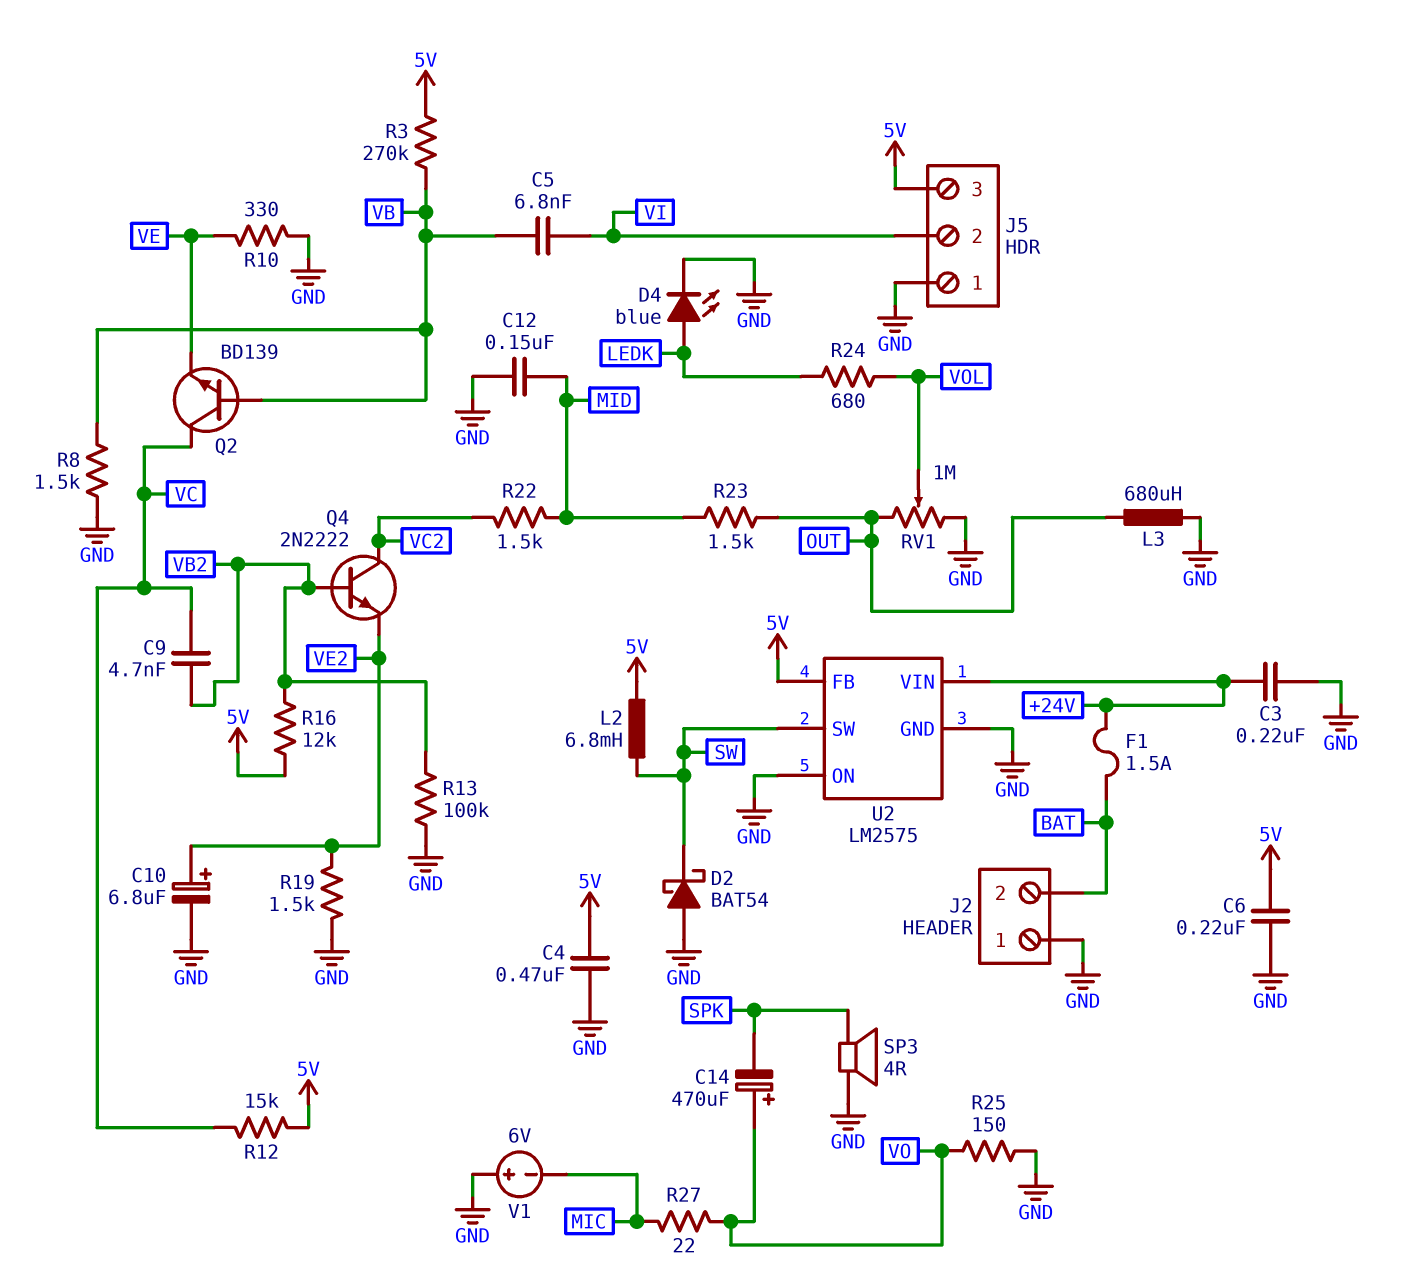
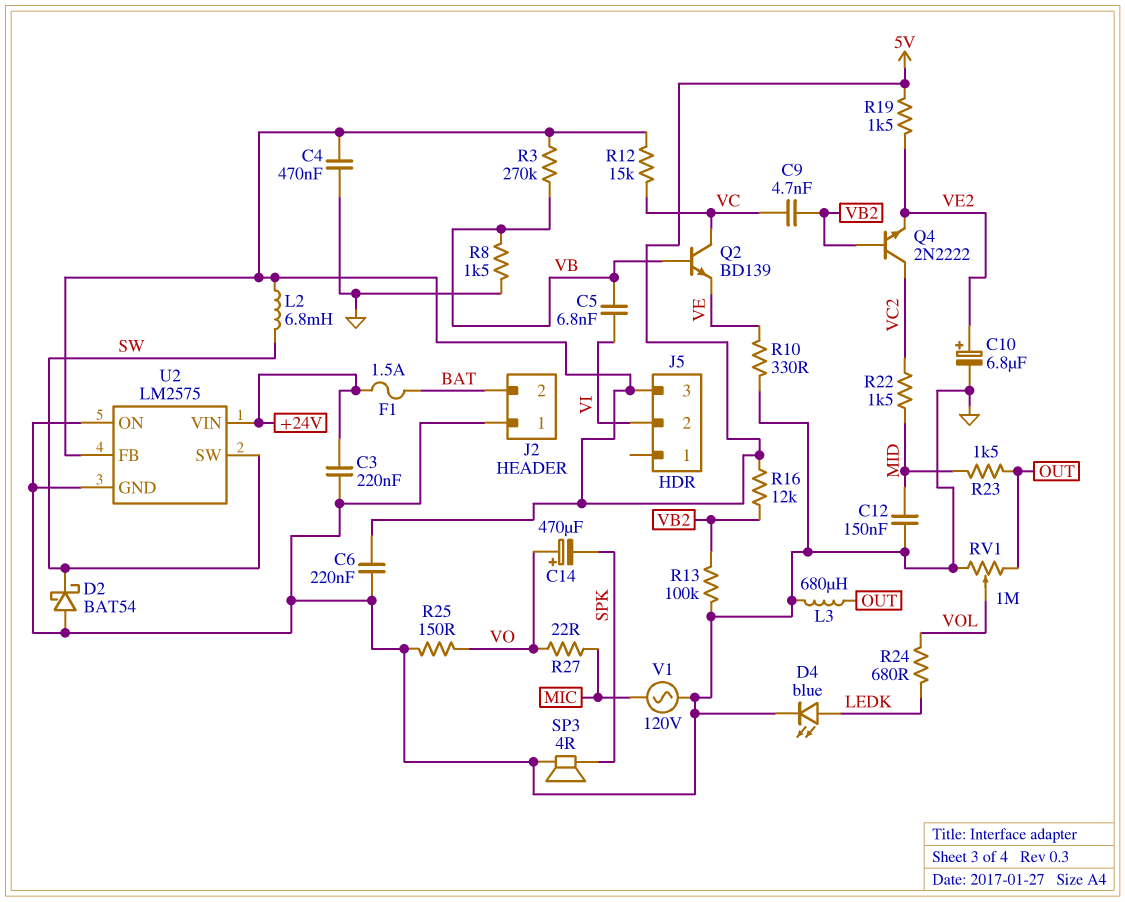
J5 pin 1: GND -> none
R19: 1.5k (GND, VE2) -> 1.5k (5V, VE2)
V1: 6V (plus GND, minus MIC) -> AC 120V (GND, MIC)

